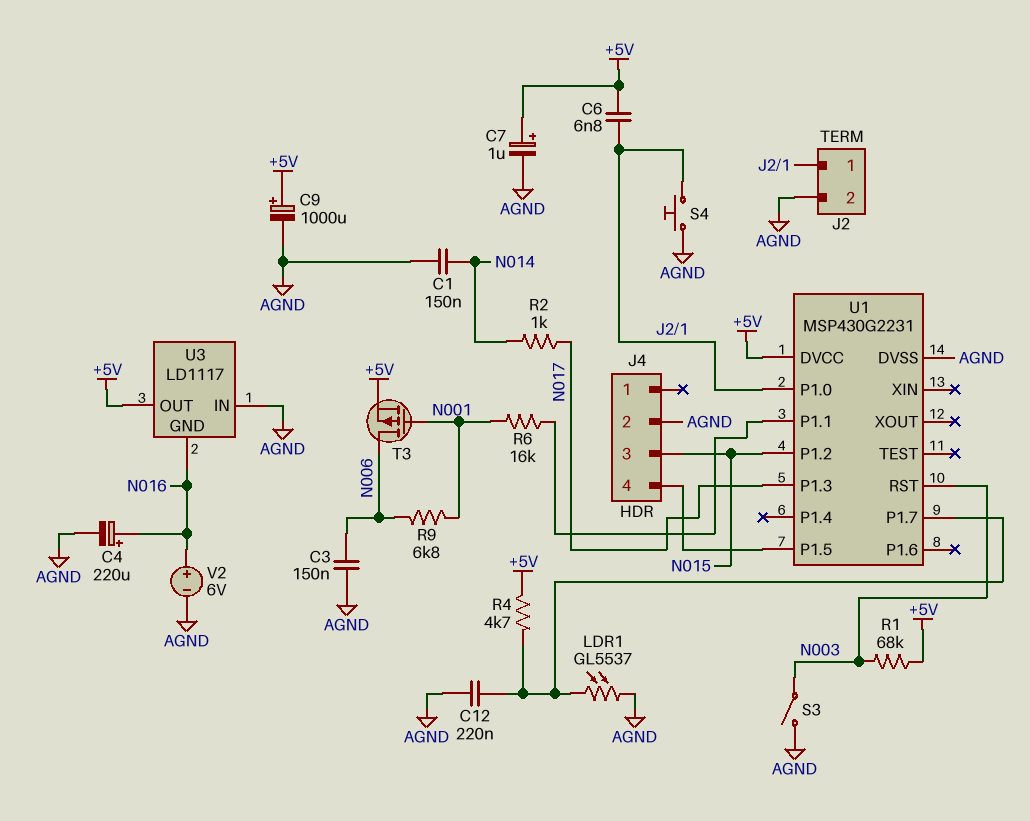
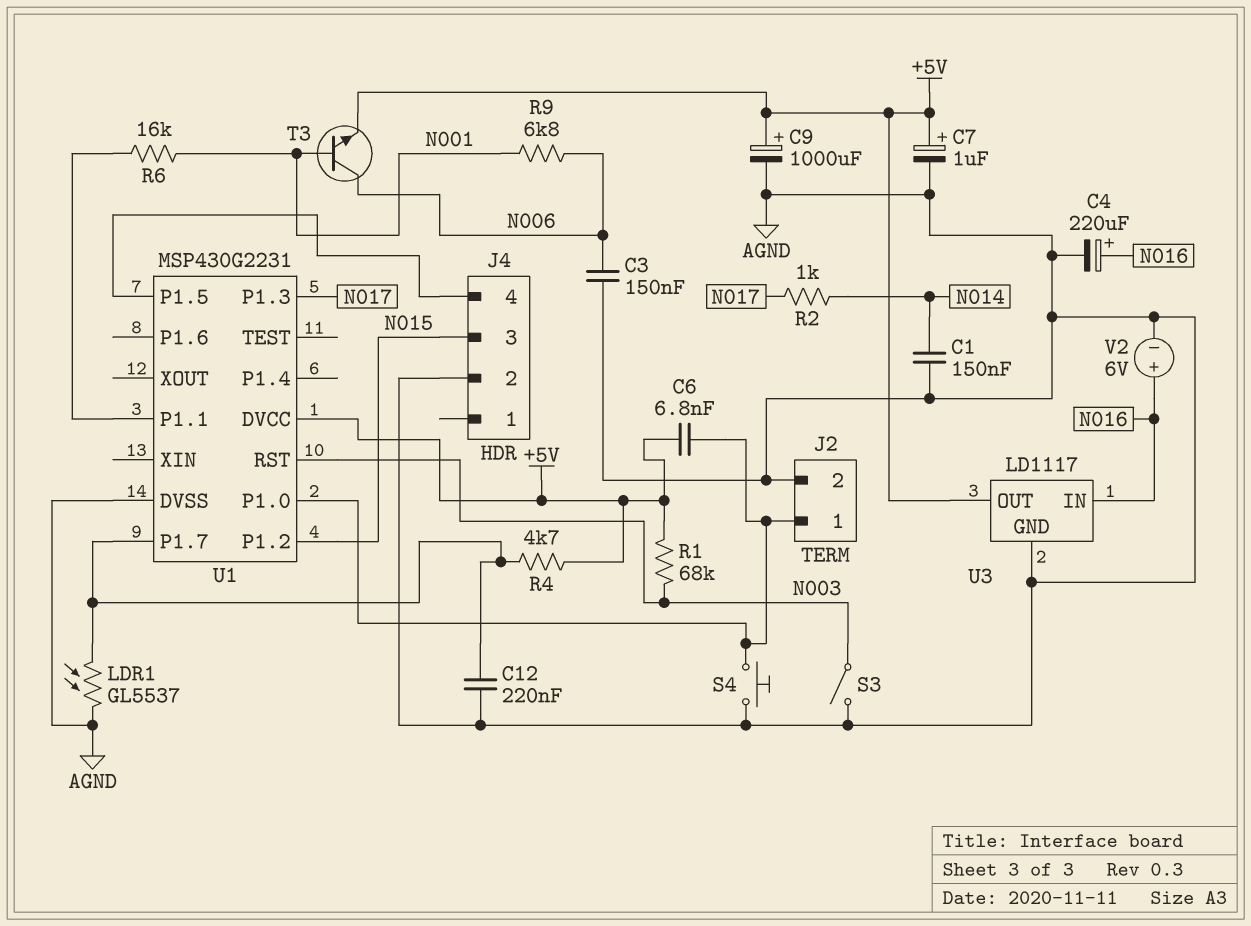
T3: PMOS (G N001, D N006, S +5V) -> NPN (B N001, C N006, E +5V)
U3 pin GND: N016 -> AGND
U3 pin IN: AGND -> N016

